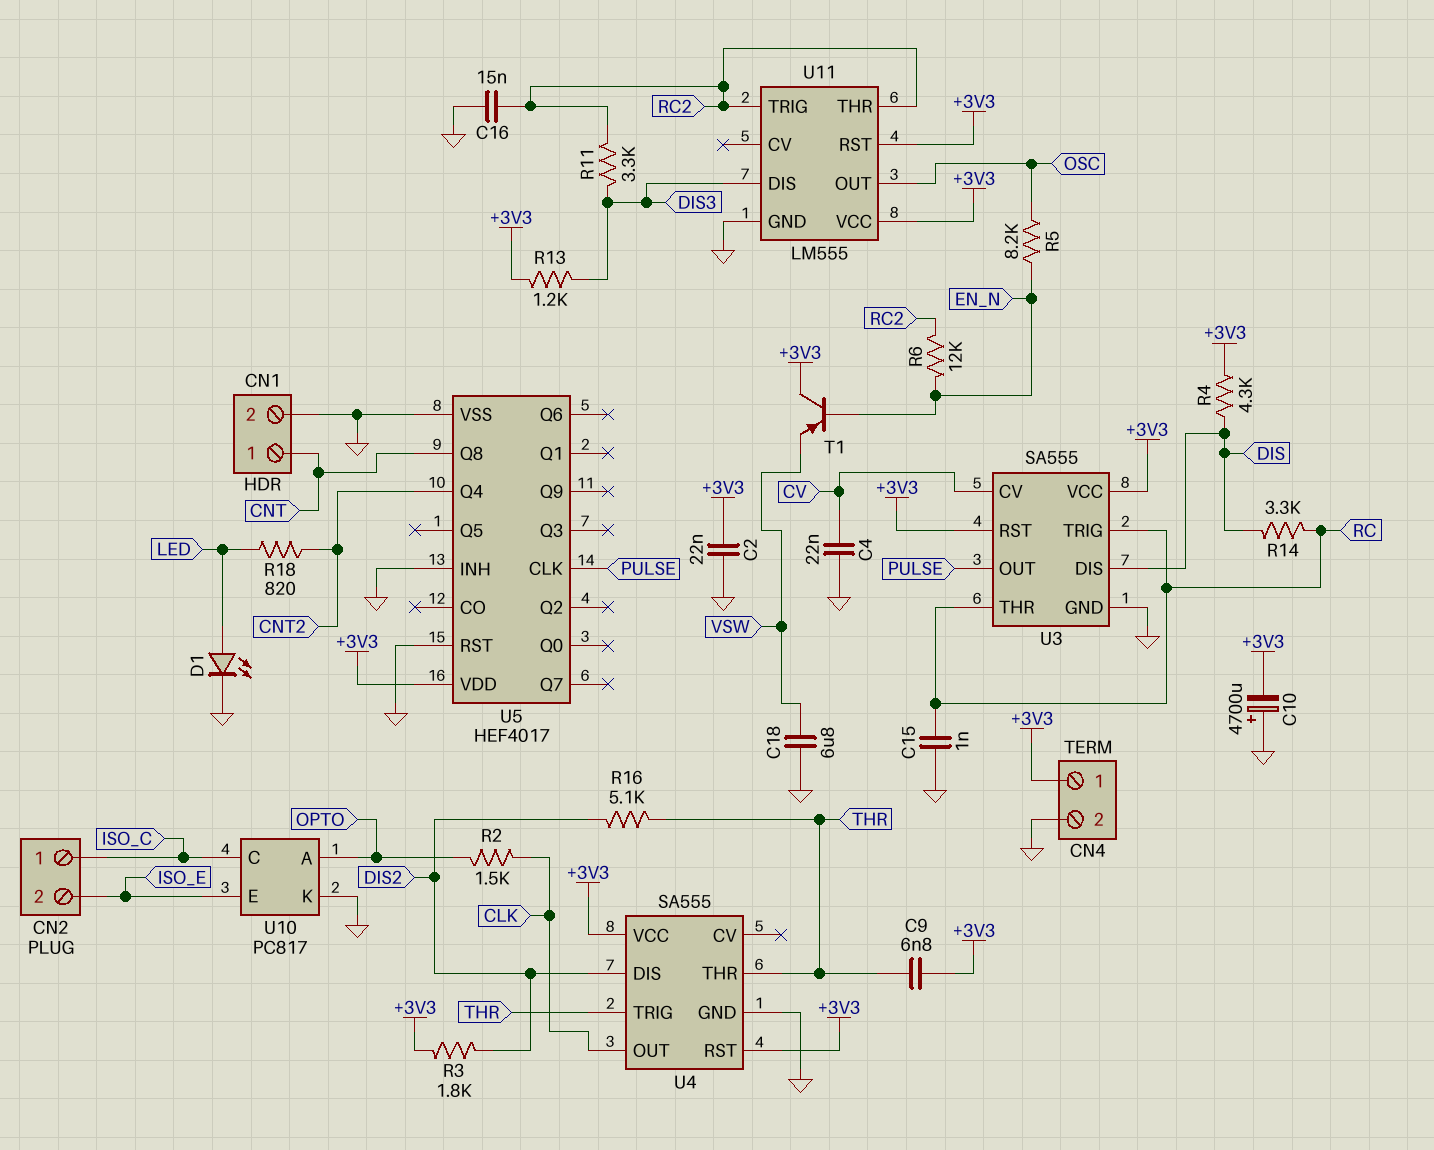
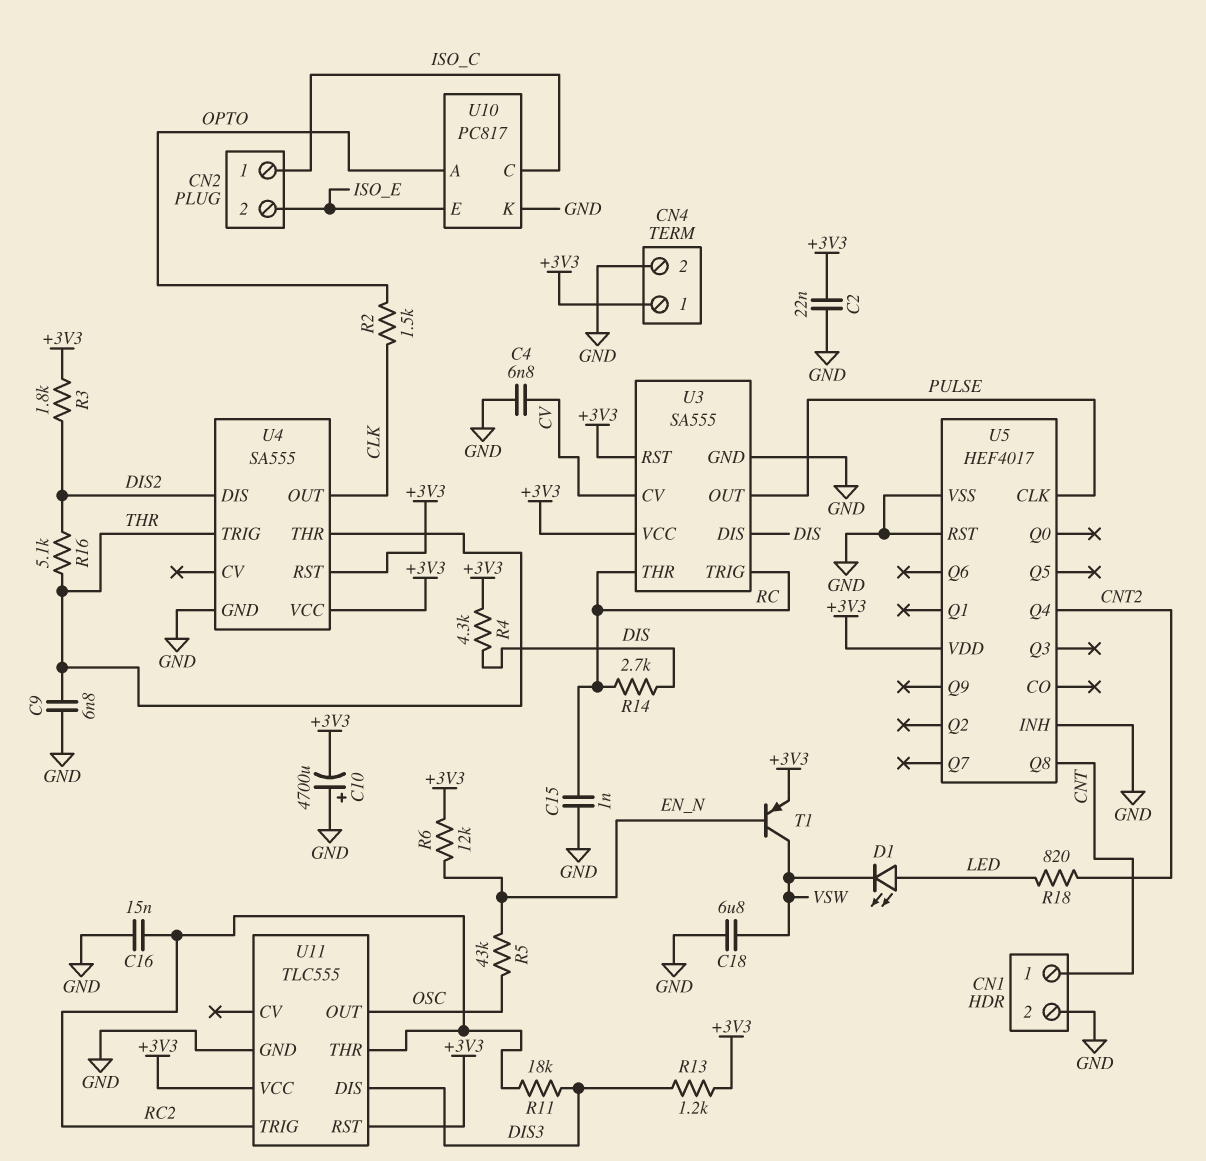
C4: 22nF (CV, GND) -> 6.8nF (CV, GND)
C9: 6.8nF (+3V3, THR) -> 6.8nF (GND, THR)
D1: LED (A LED, K GND) -> LED (A LED, K VSW)
R5: 8.2k (EN_N, OSC) -> 43k (EN_N, OSC)
R6: 12k (EN_N, RC2) -> 12k (+3V3, EN_N)
R11: 3.3k (DIS3, RC2) -> 18k (DIS3, RC2)
R14: 3.3k (DIS, RC) -> 2.7k (DIS, RC)
T1: PNP (B EN_N, C +3V3, E VSW) -> PNP (B EN_N, C VSW, E +3V3)
U11: LM555 -> TLC555

